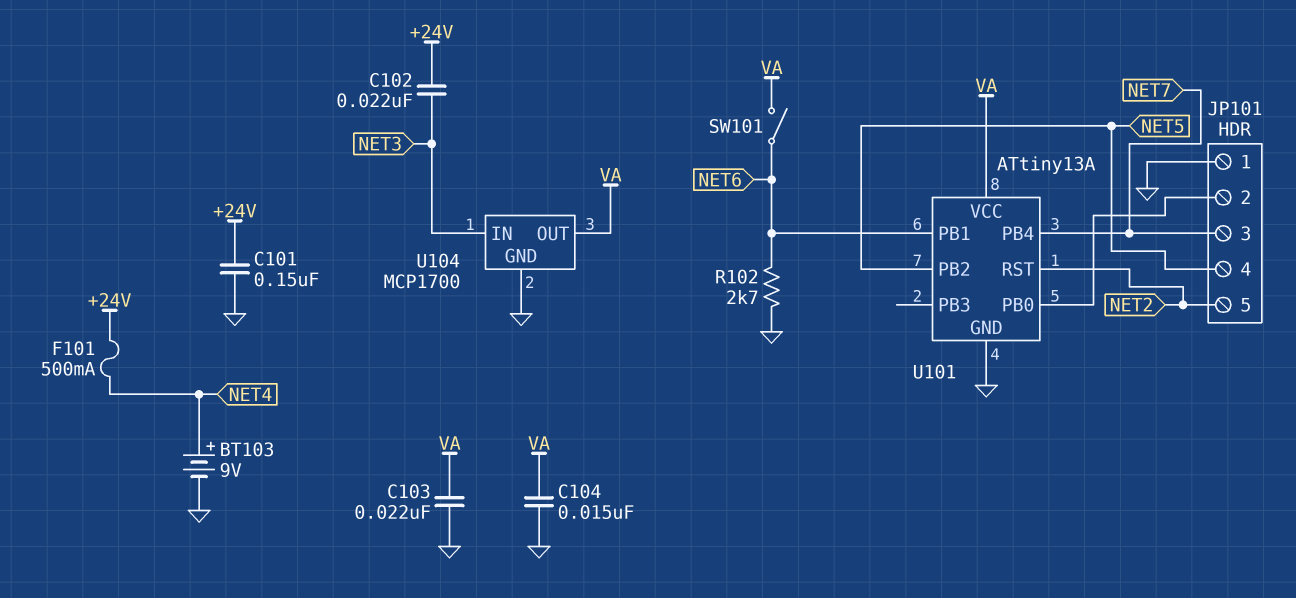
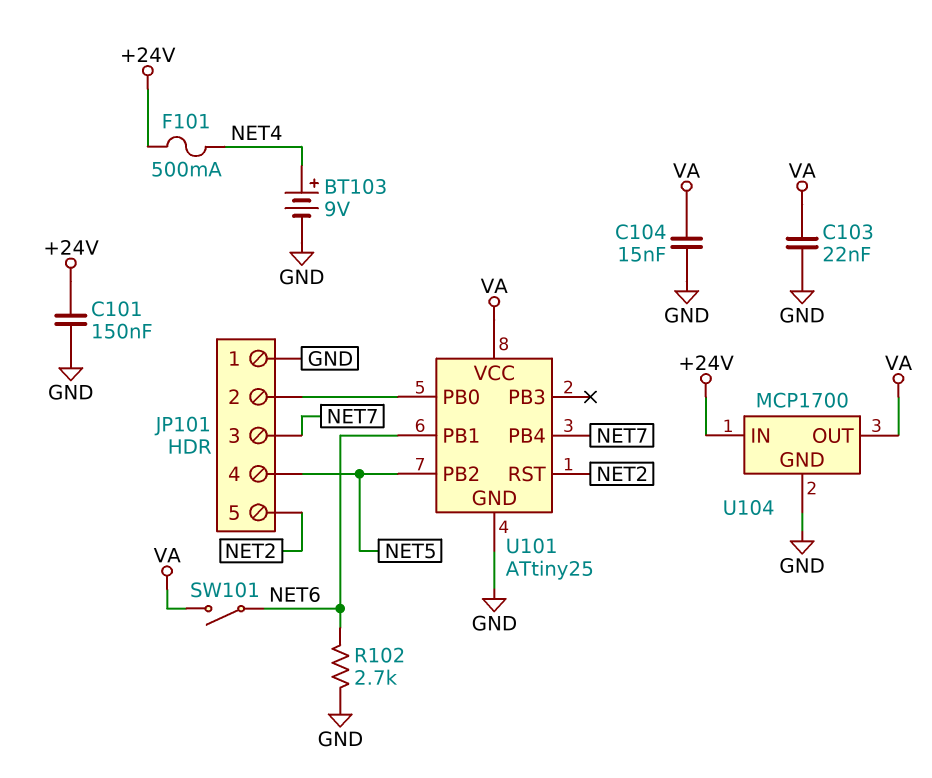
C102: 22nF (+24V, NET3) -> none
U101: ATtiny13A -> ATtiny25
U104 pin IN: NET3 -> +24V

